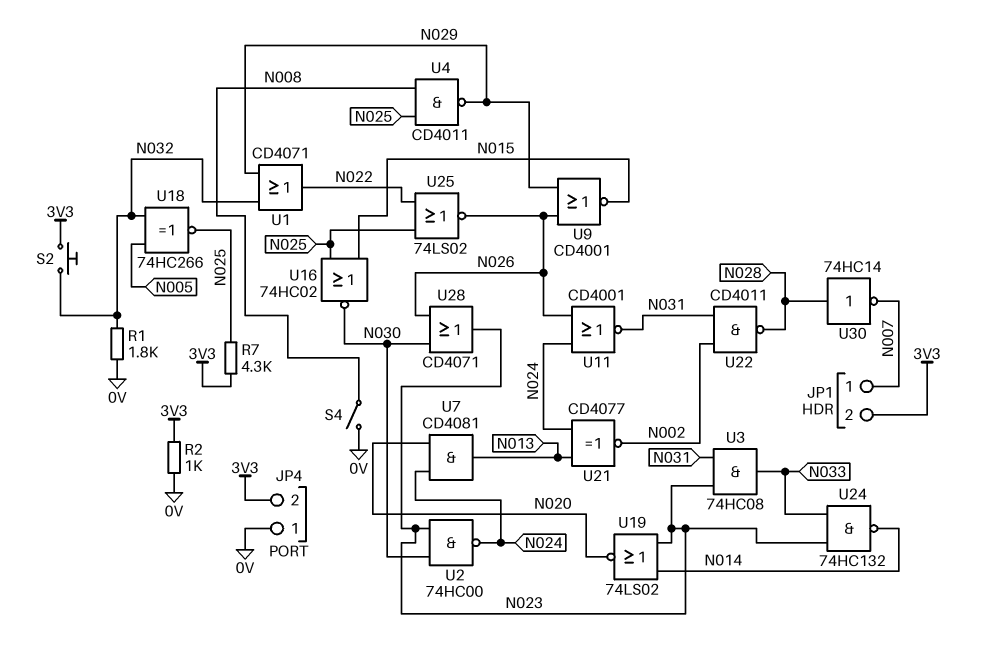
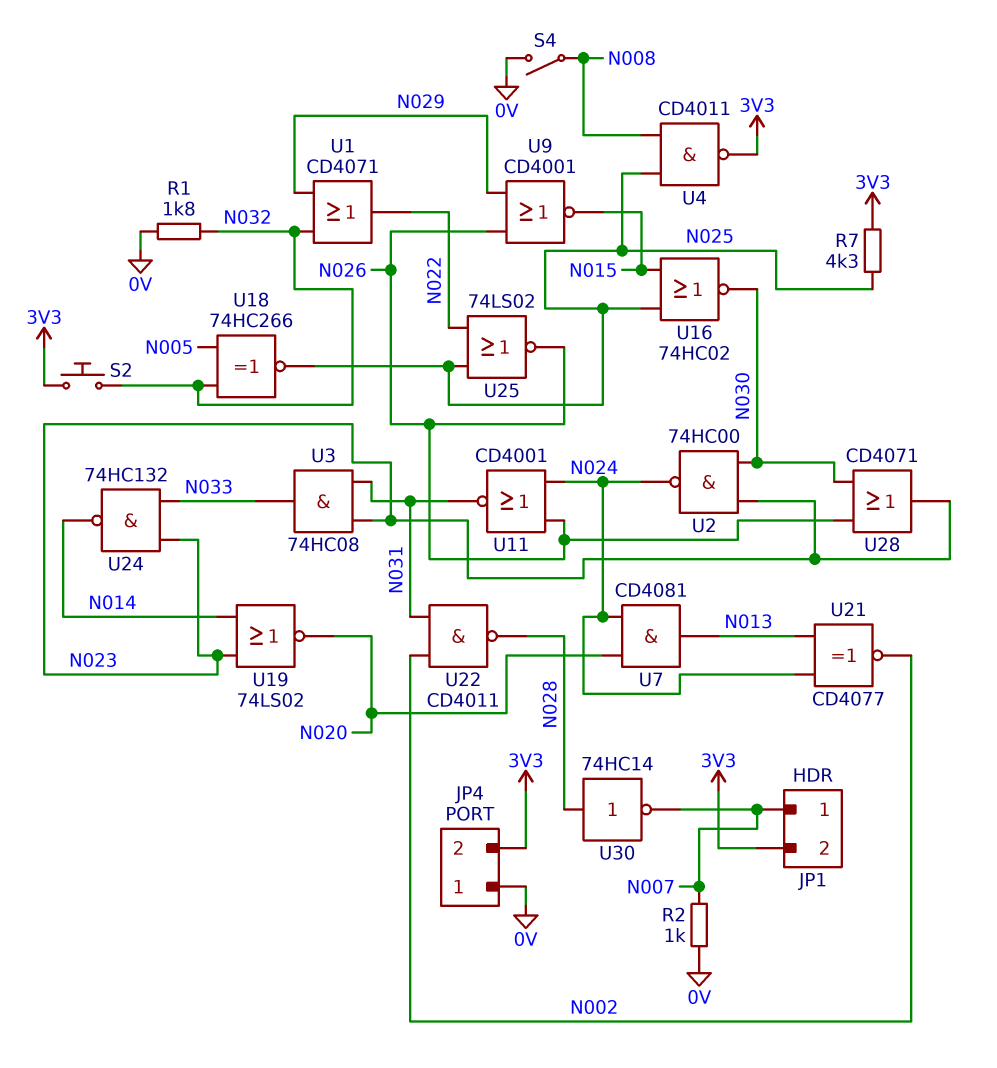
R2: 1k (0V, 3V3) -> 1k (0V, N007)
U4: NAND CD4011 (in N008, in N025, out N029) -> NAND CD4011 (in N008, in N025, out 3V3)

